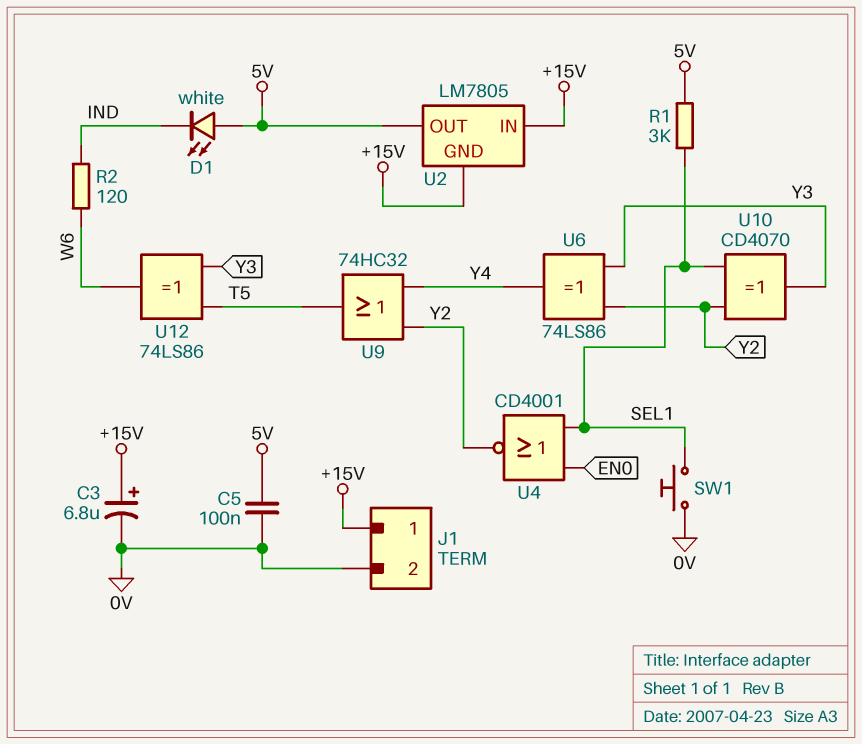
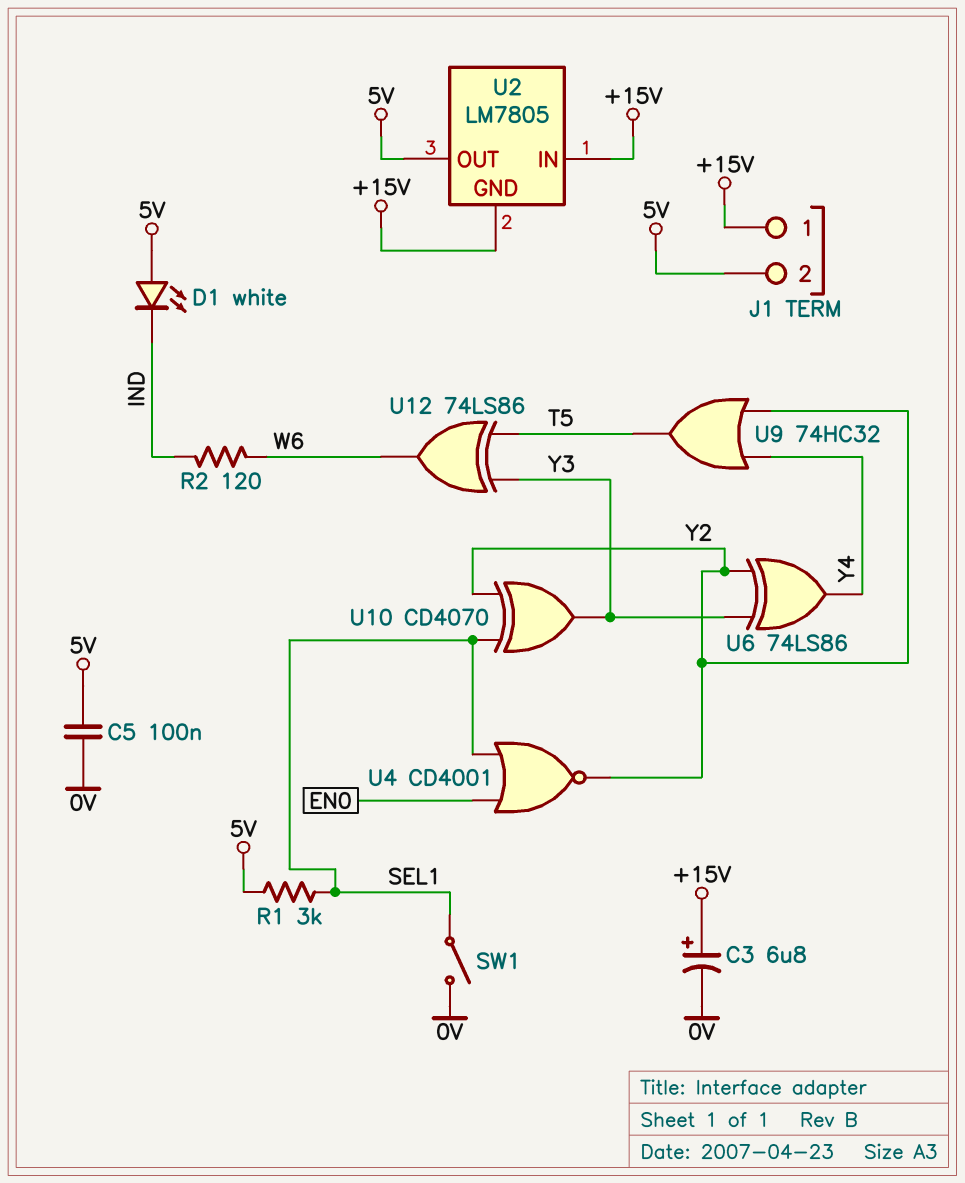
J1 pin 2: 0V -> 5V
SW1: button (0V, SEL1) -> switch (0V, SEL1)

